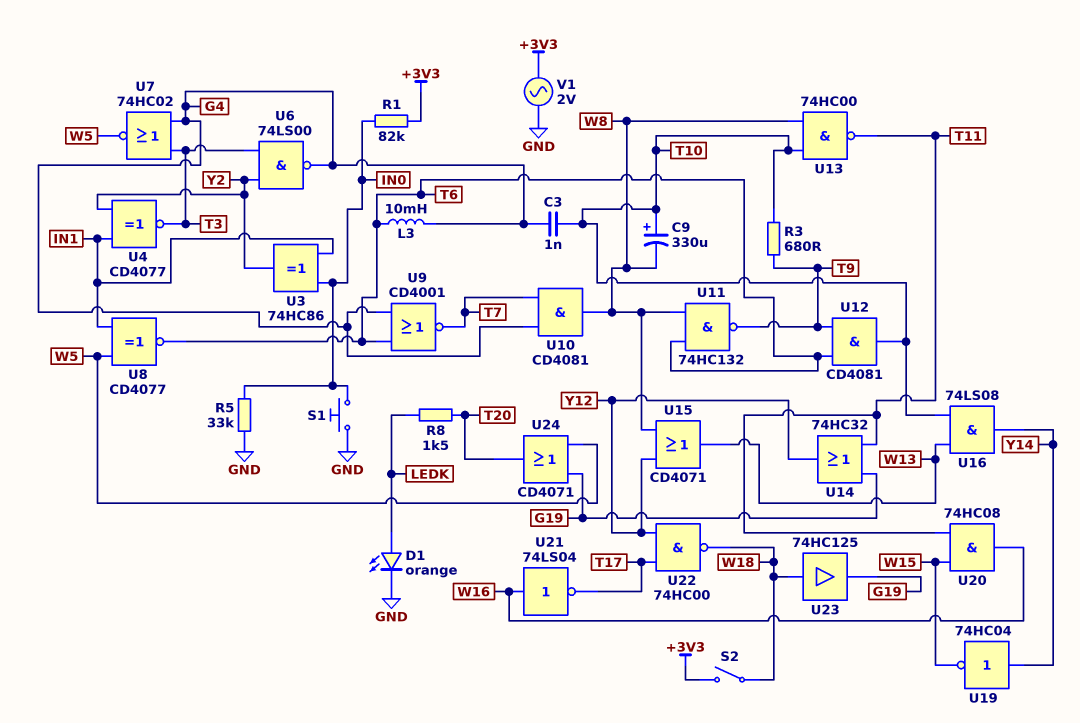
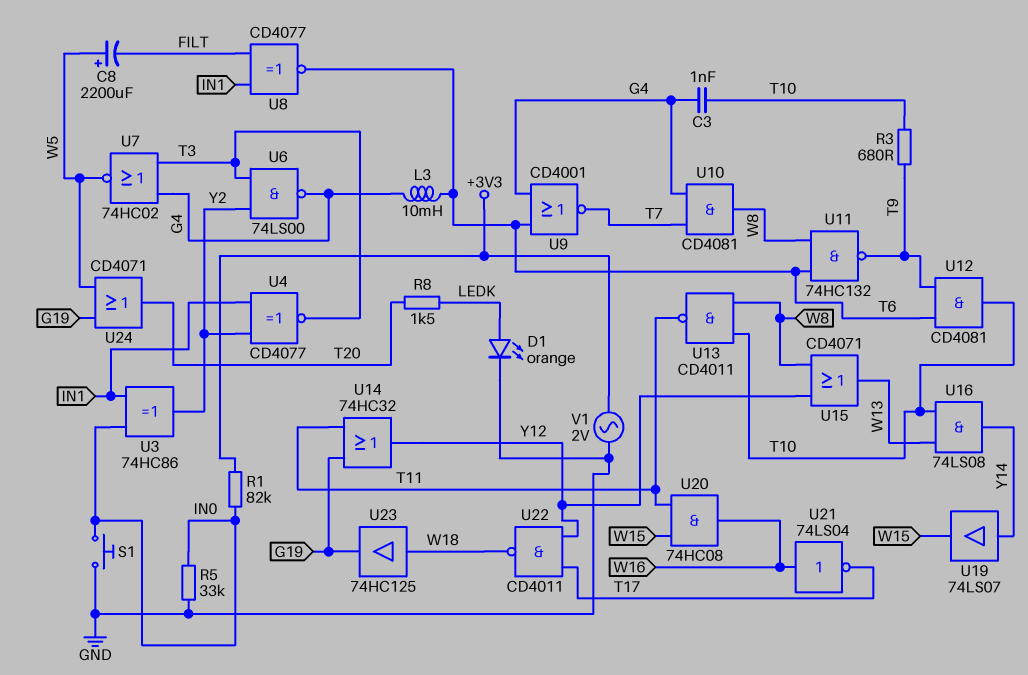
C8: none -> 2200uF (plus W5, minus FILT)
C9: 330uF (plus T10, minus W8) -> none
S2: switch (+3V3, W18) -> none
U8: XNOR CD4077 (in IN1, in W5, out T6) -> XNOR CD4077 (in FILT, in IN1, out T6)
U13: NAND 74HC00 (in T10, in W8, out T11) -> NAND CD4011 (in T10, in W8, out T11)
U19: NOT 74HC04 (in Y14, out W15) -> buffer 74LS07 (in Y14, out W15)
U22: NAND 74HC00 (in T17, in Y12, out W18) -> NAND CD4011 (in T17, in Y12, out W18)

